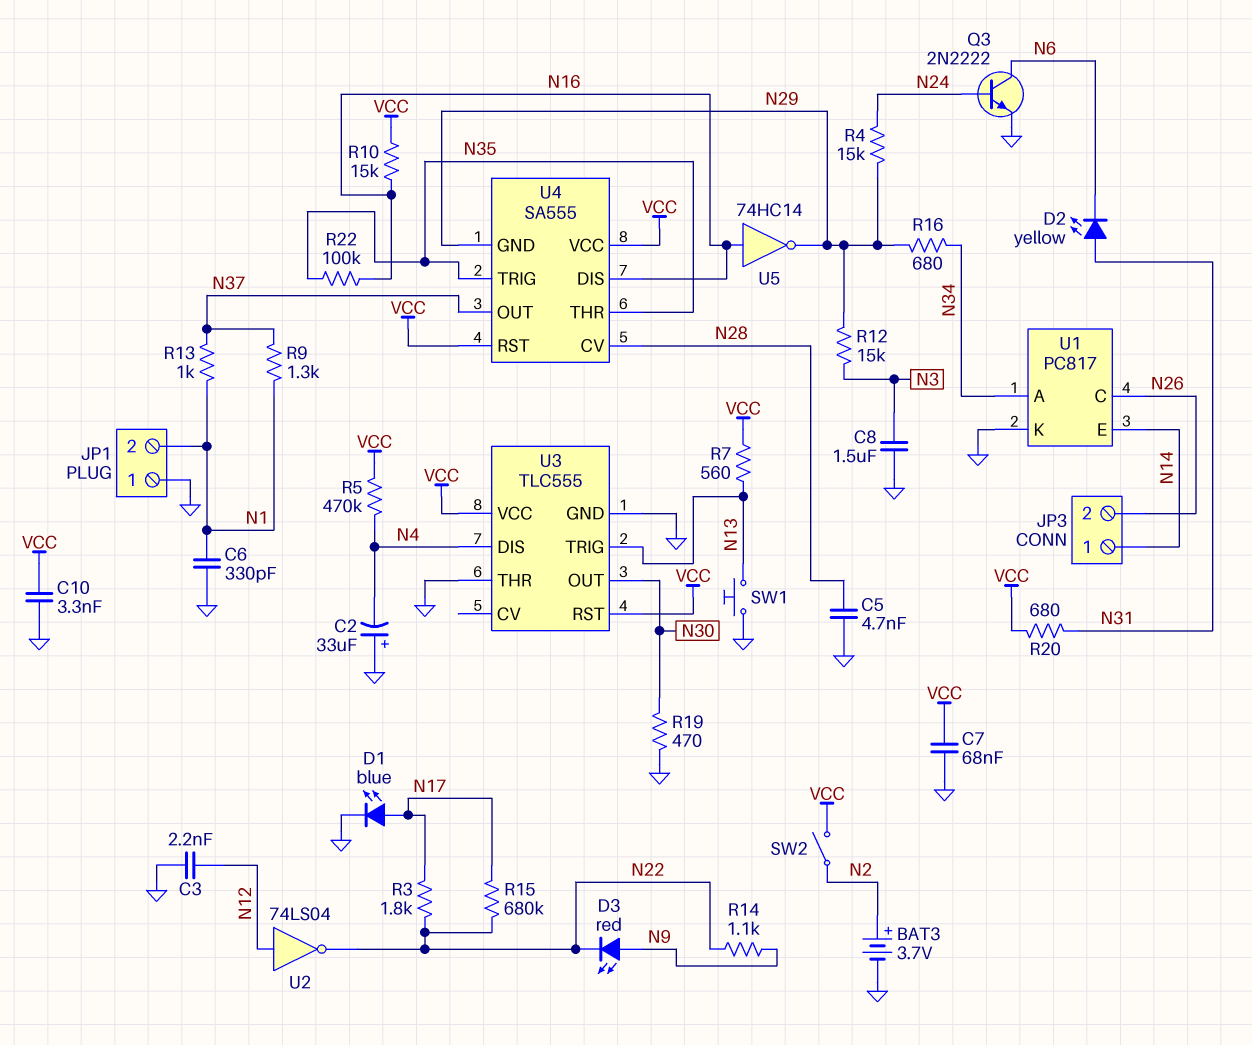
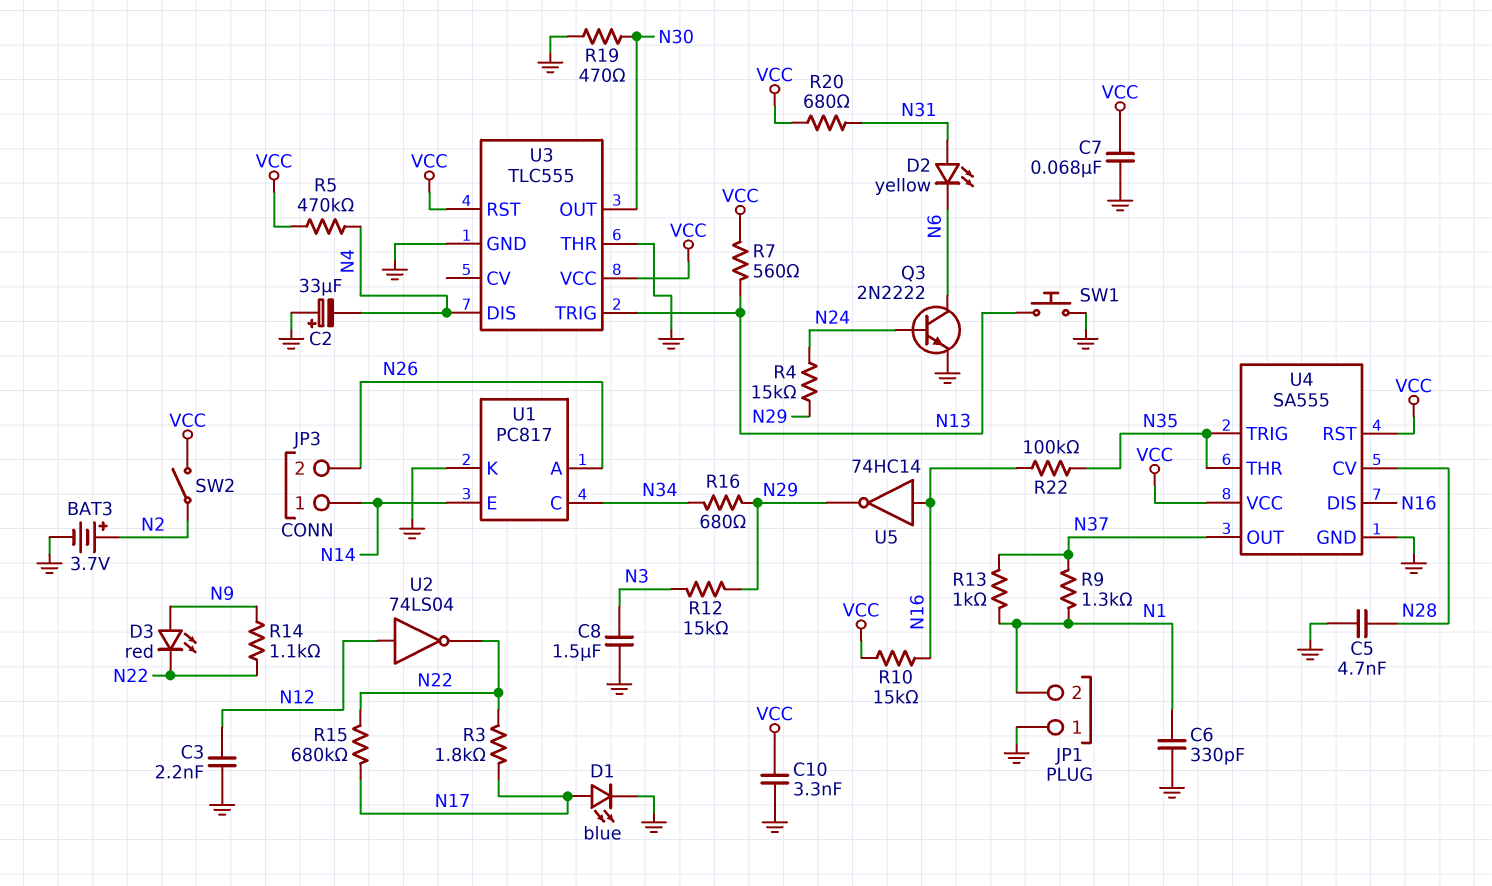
U1 pin A: N34 -> N26
U1 pin C: N26 -> N34
U4 pin GND: N29 -> GND

